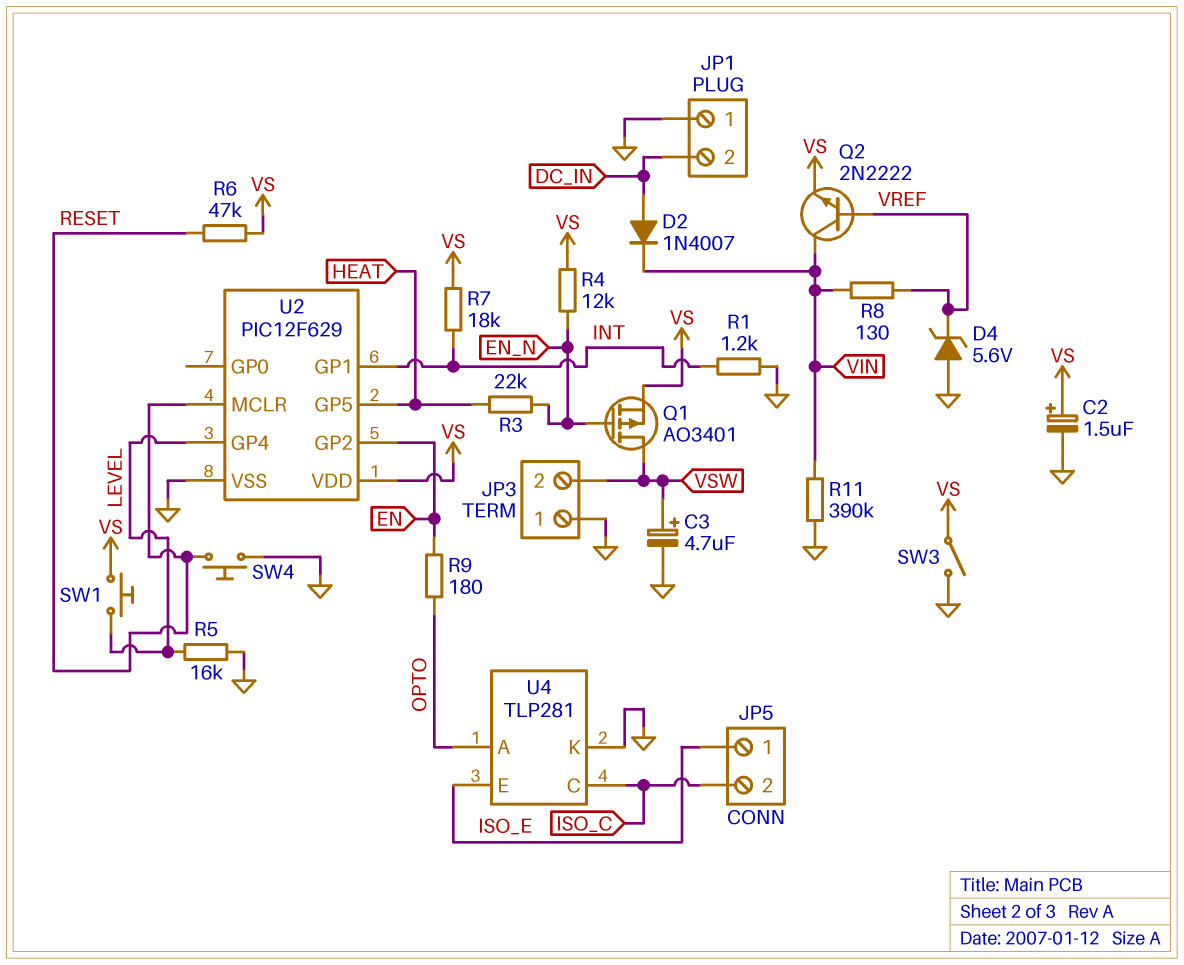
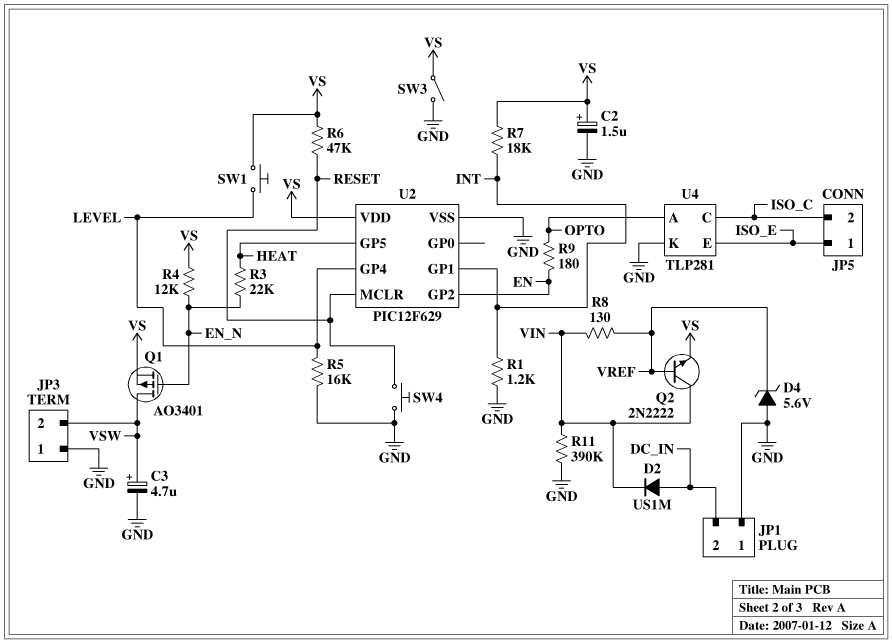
D2: diode 1N4007 (A DC_IN, K VIN) -> diode US1M (A DC_IN, K VIN)

